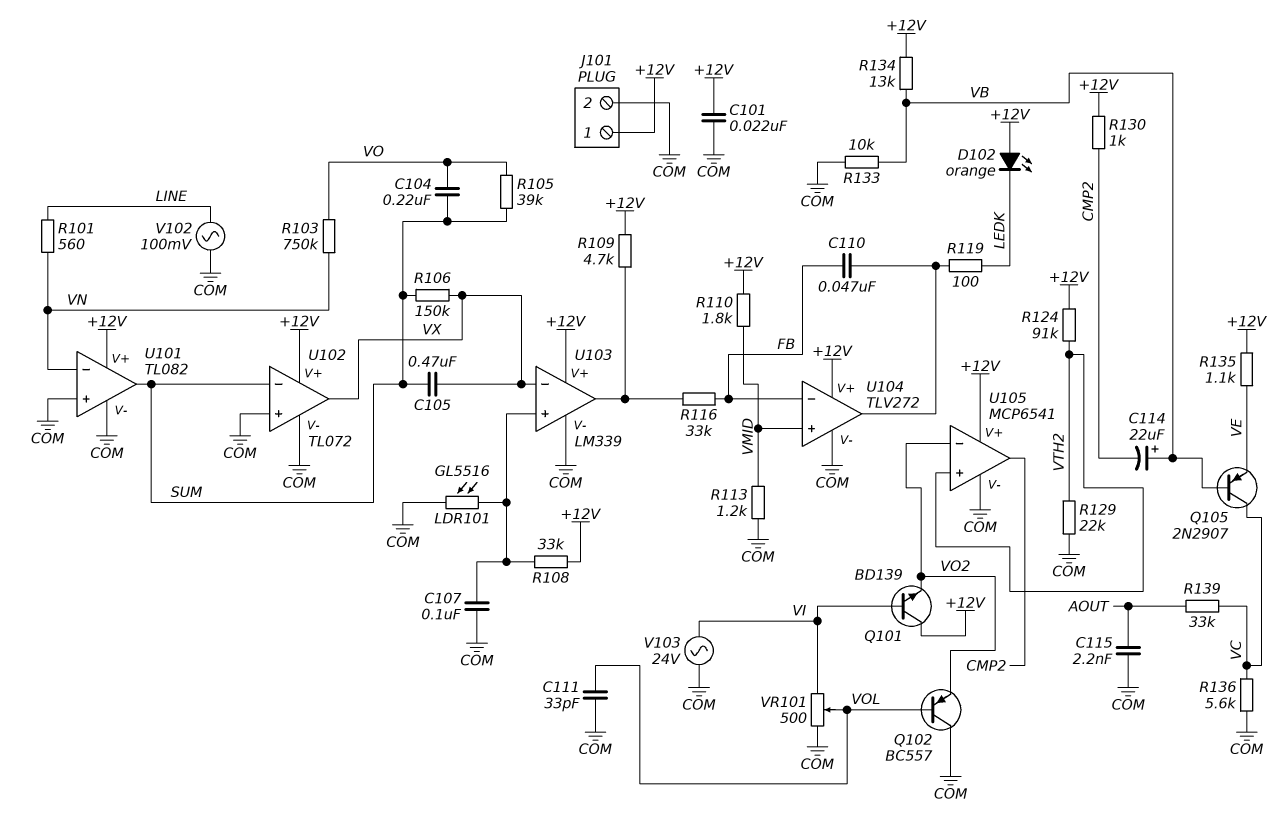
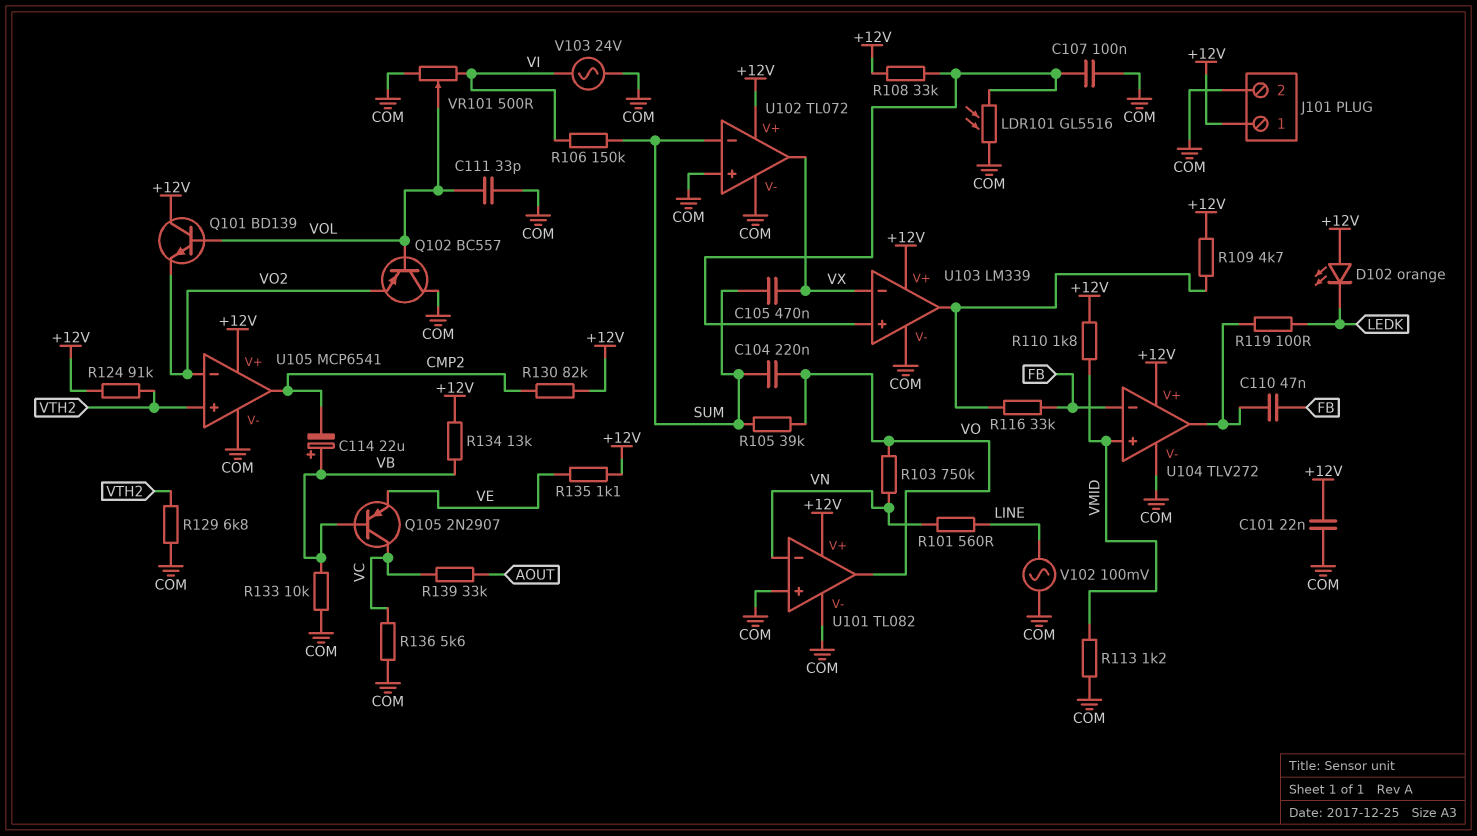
C115: 2.2nF (AOUT, COM) -> none
Q101: NPN BD139 (B VI, C +12V, E VO2) -> NPN BD139 (B VOL, C +12V, E VO2)
R106: 150k (SUM, VX) -> 150k (SUM, VI)
R129: 22k (COM, VTH2) -> 6.8k (COM, VTH2)
R130: 1k (+12V, CMP2) -> 82k (+12V, CMP2)
U101 pin out: SUM -> VO

